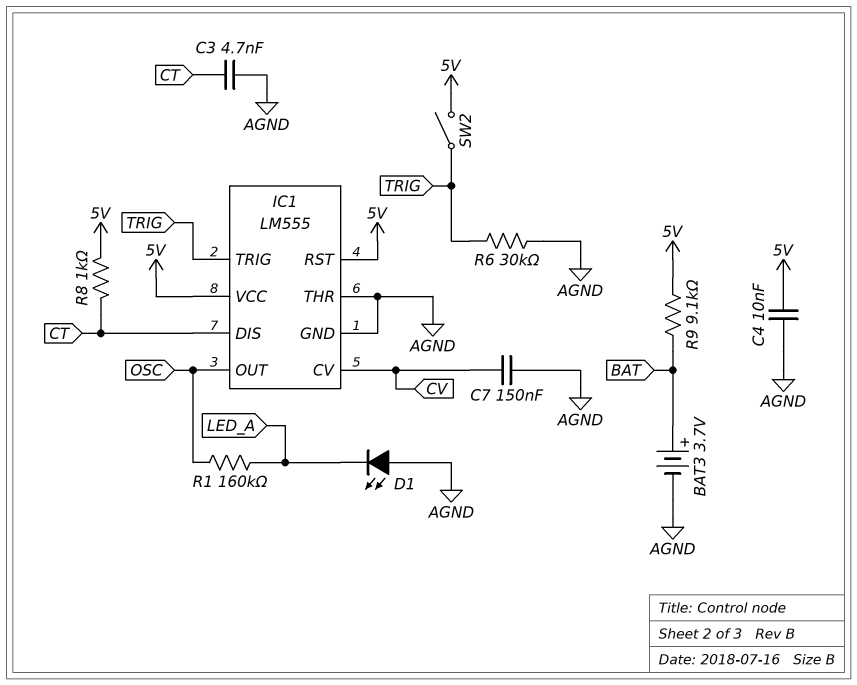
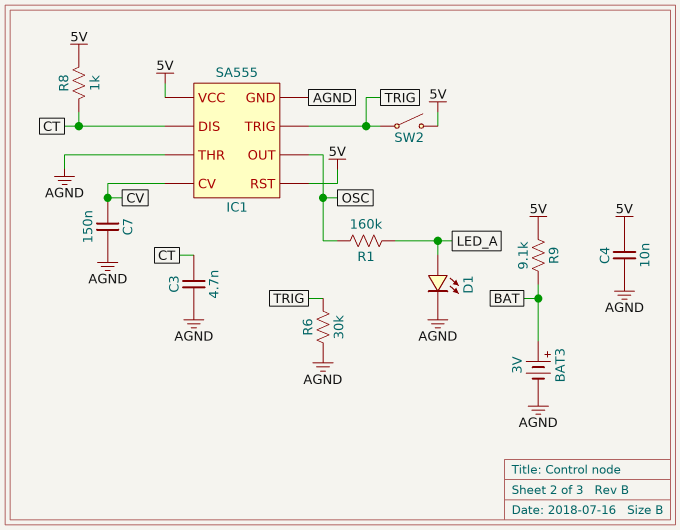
BAT3: 3.7V (plus BAT, minus AGND) -> 3V (plus BAT, minus AGND)
D1: LED (A AGND, K LED_A) -> LED (A LED_A, K AGND)
IC1: LM555 -> SA555

